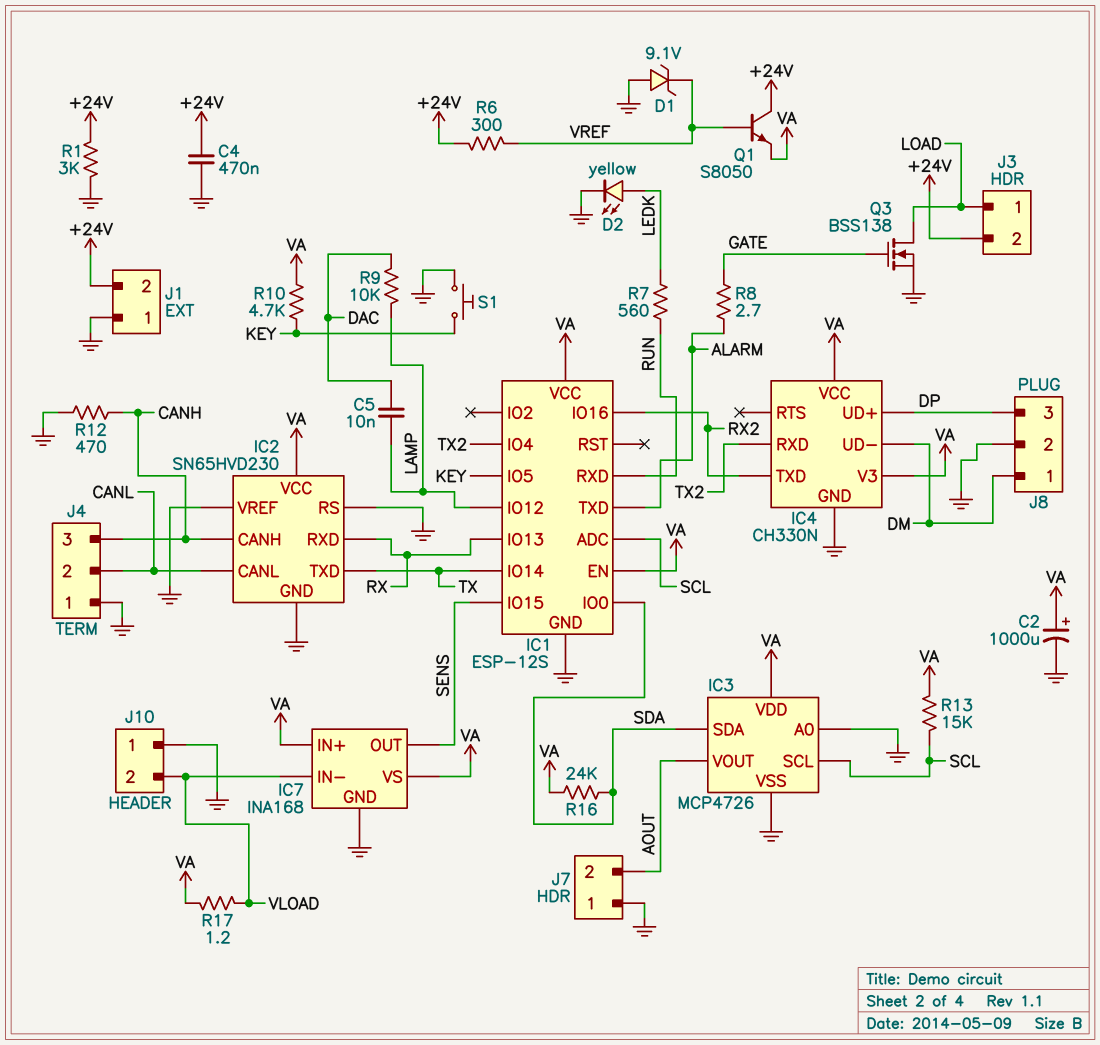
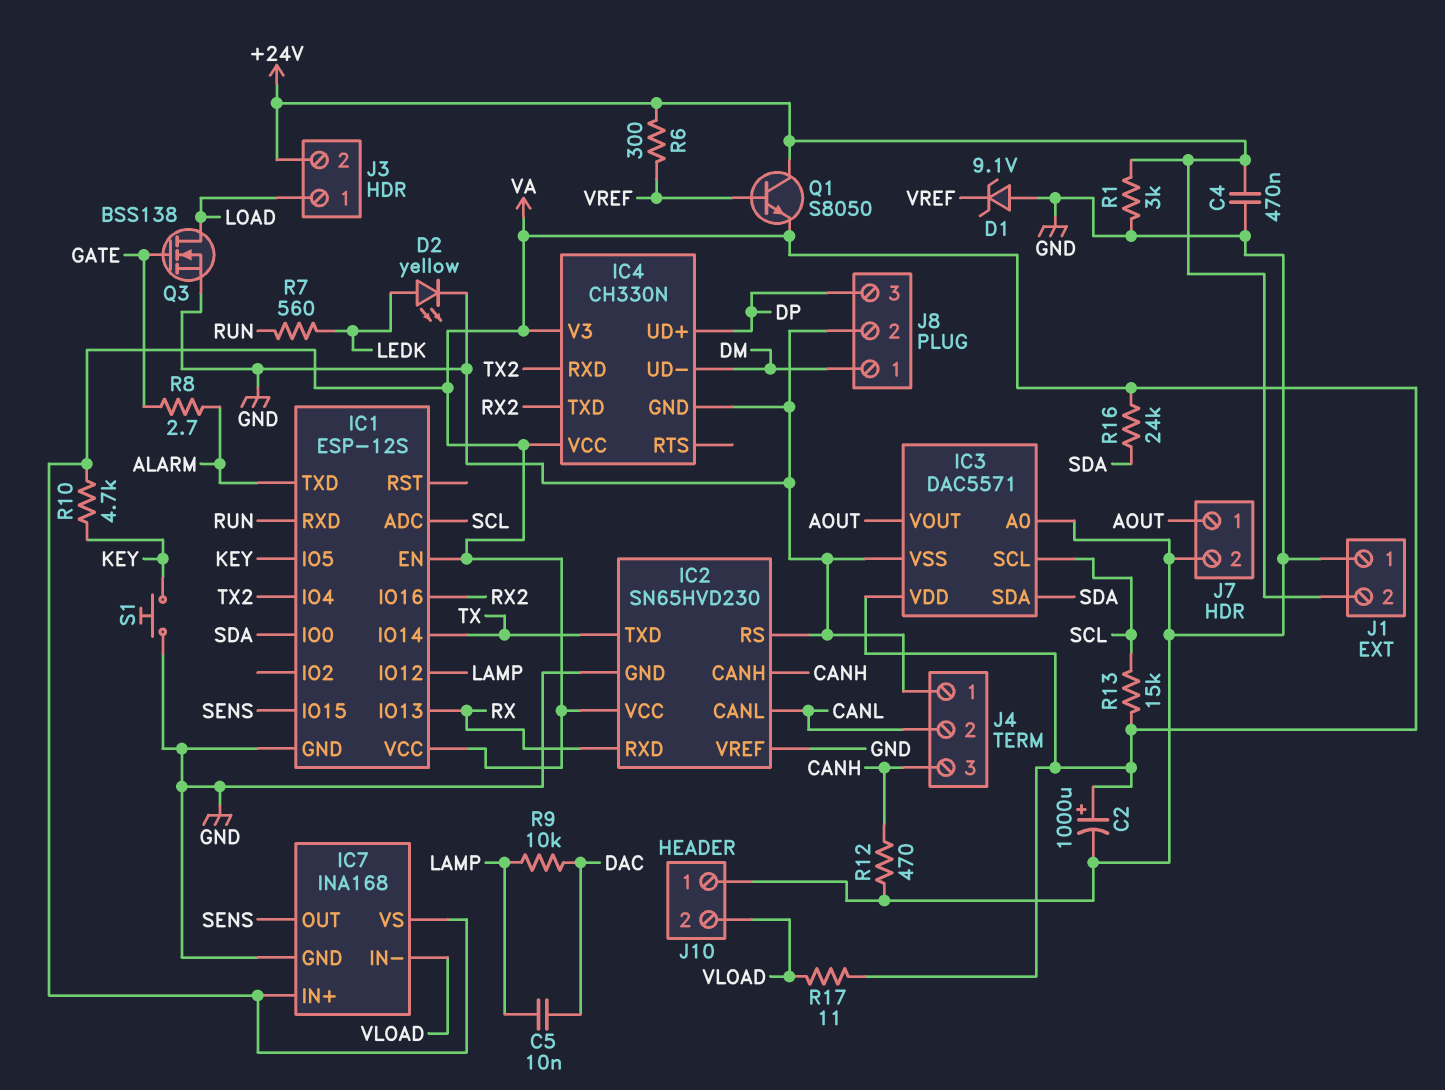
IC3: MCP4726 -> DAC5571
J7 pin 1: GND -> AOUT
J7 pin 2: AOUT -> GND
R17: 1.2 (VA, VLOAD) -> 11 (VA, VLOAD)

